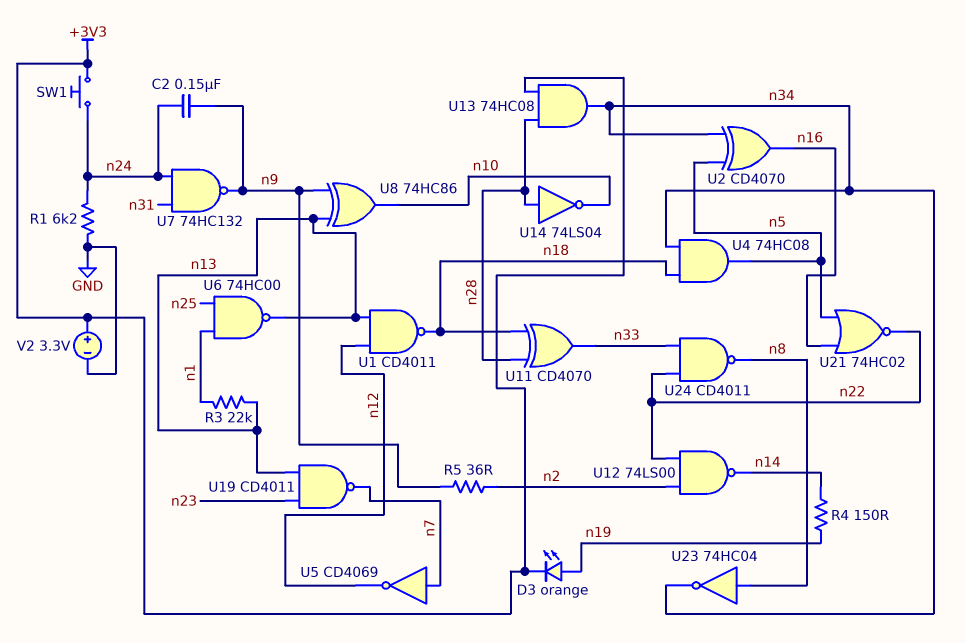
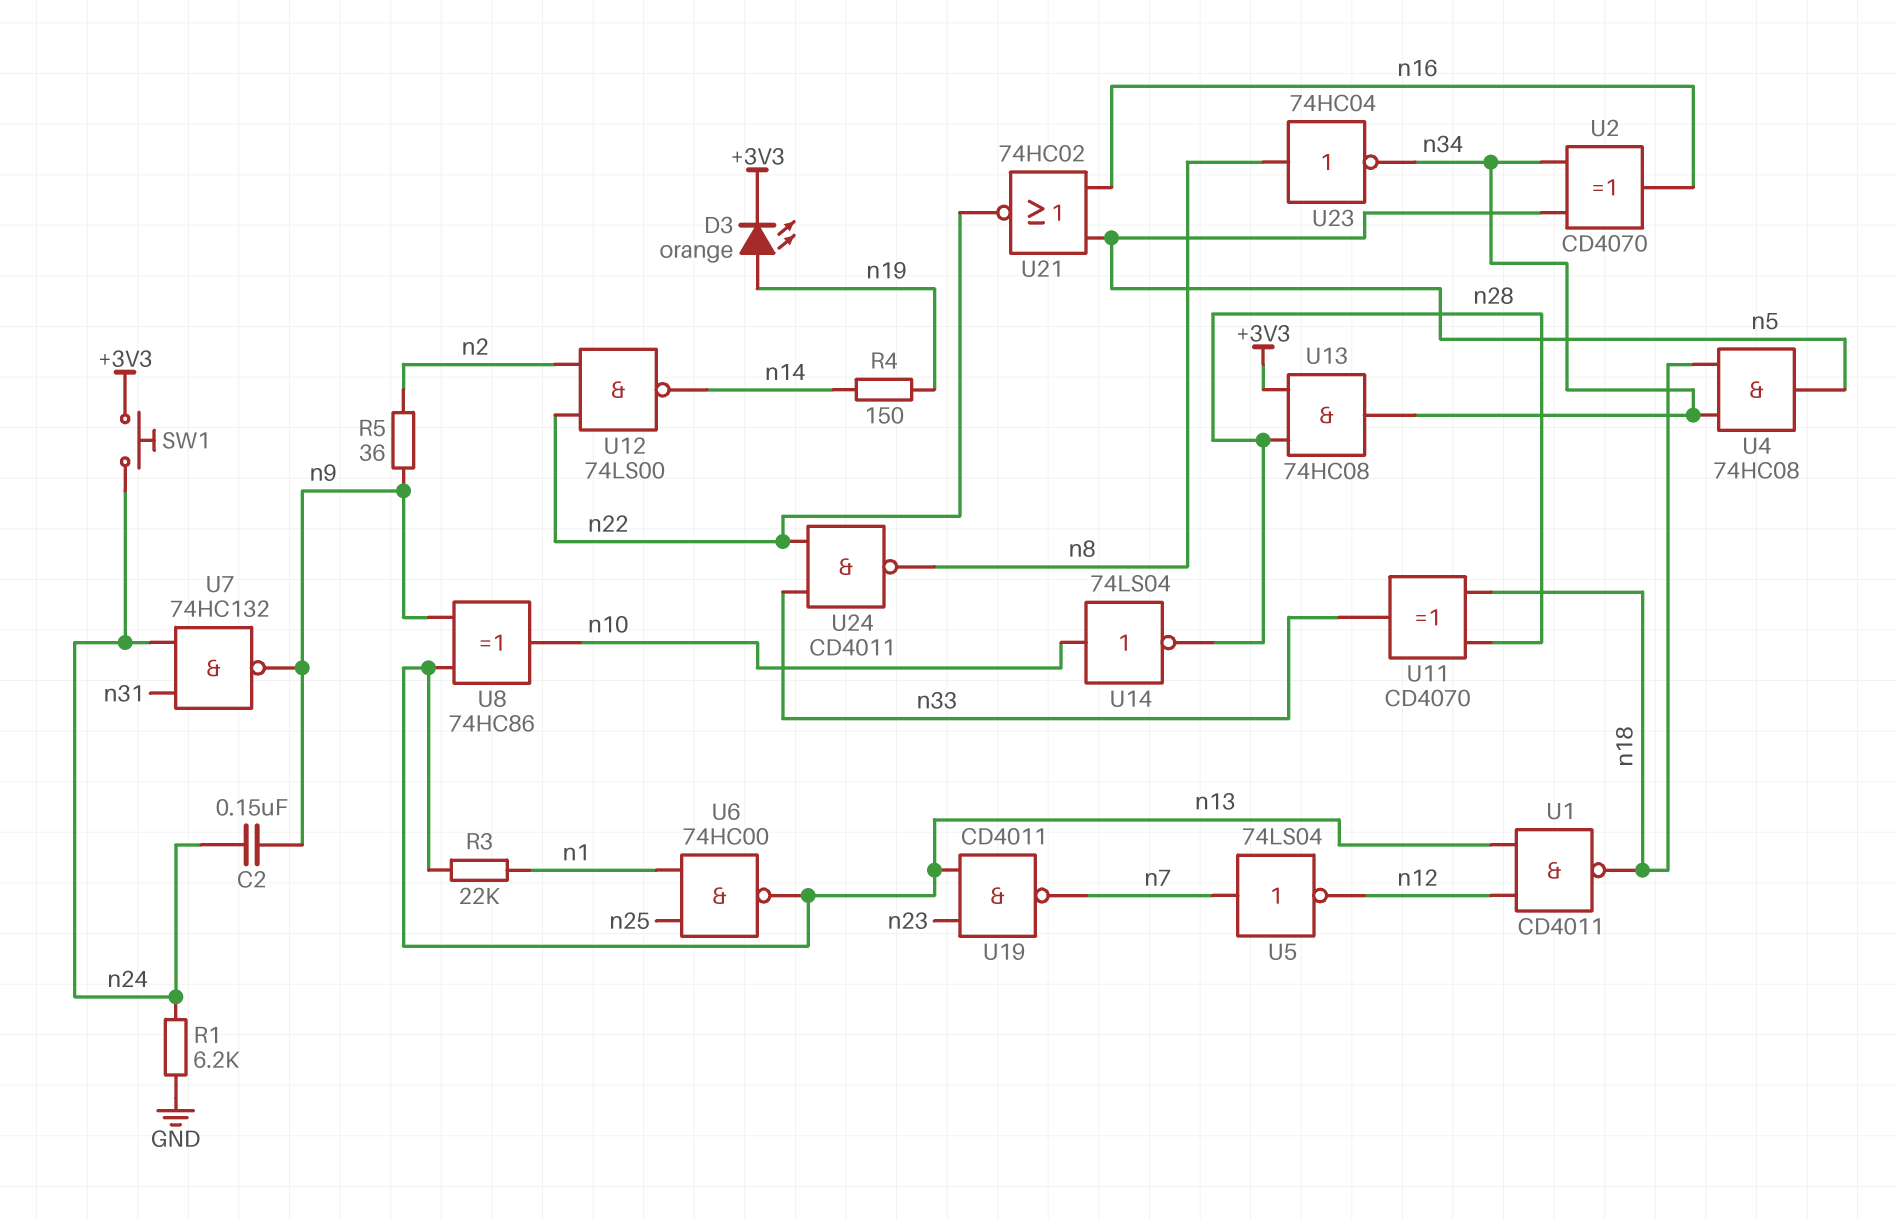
U5: NOT CD4069 (in n7, out n12) -> NOT 74LS04 (in n7, out n12)
U14: NOT 74LS04 (in n28, out n10) -> NOT 74LS04 (in n10, out n28)
V2: 3.3V (plus +3V3, minus GND) -> none

